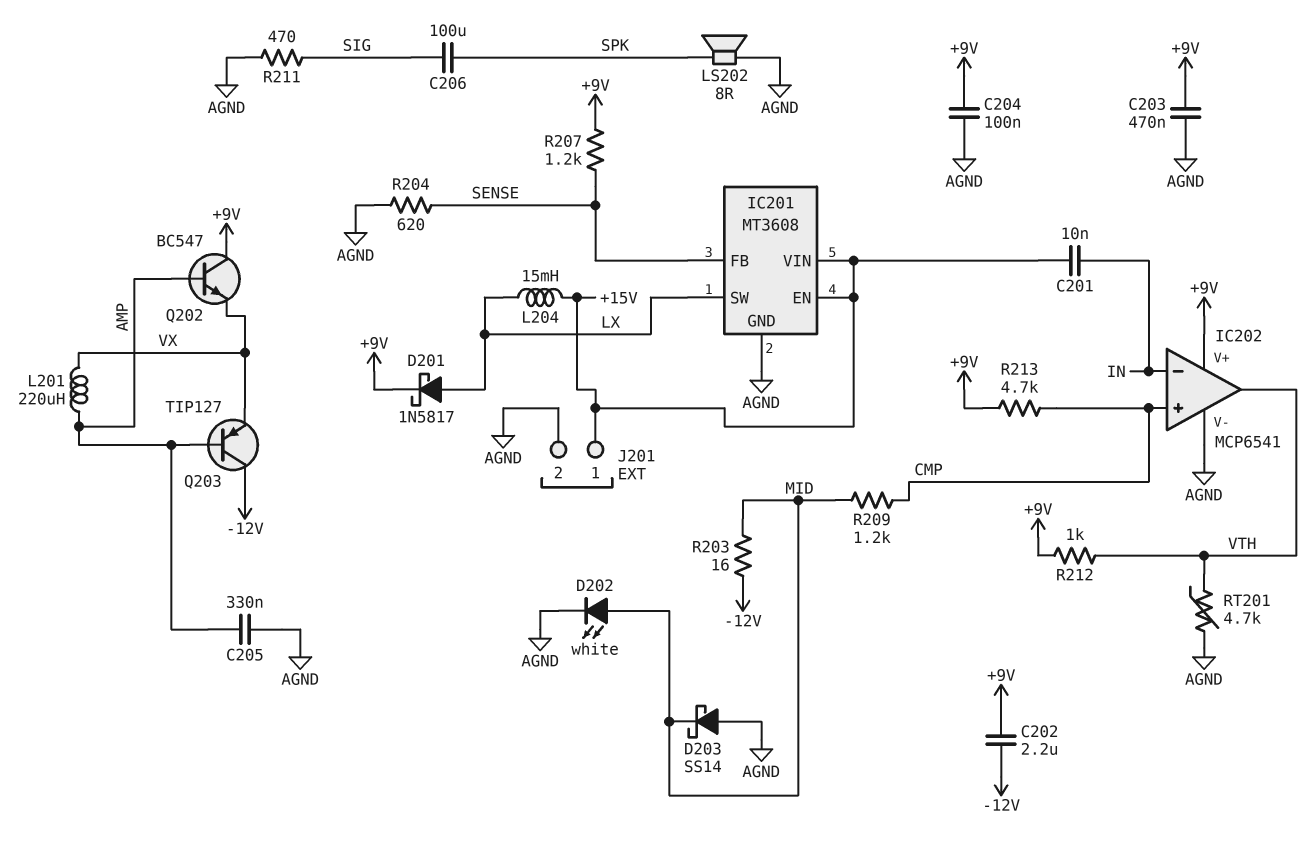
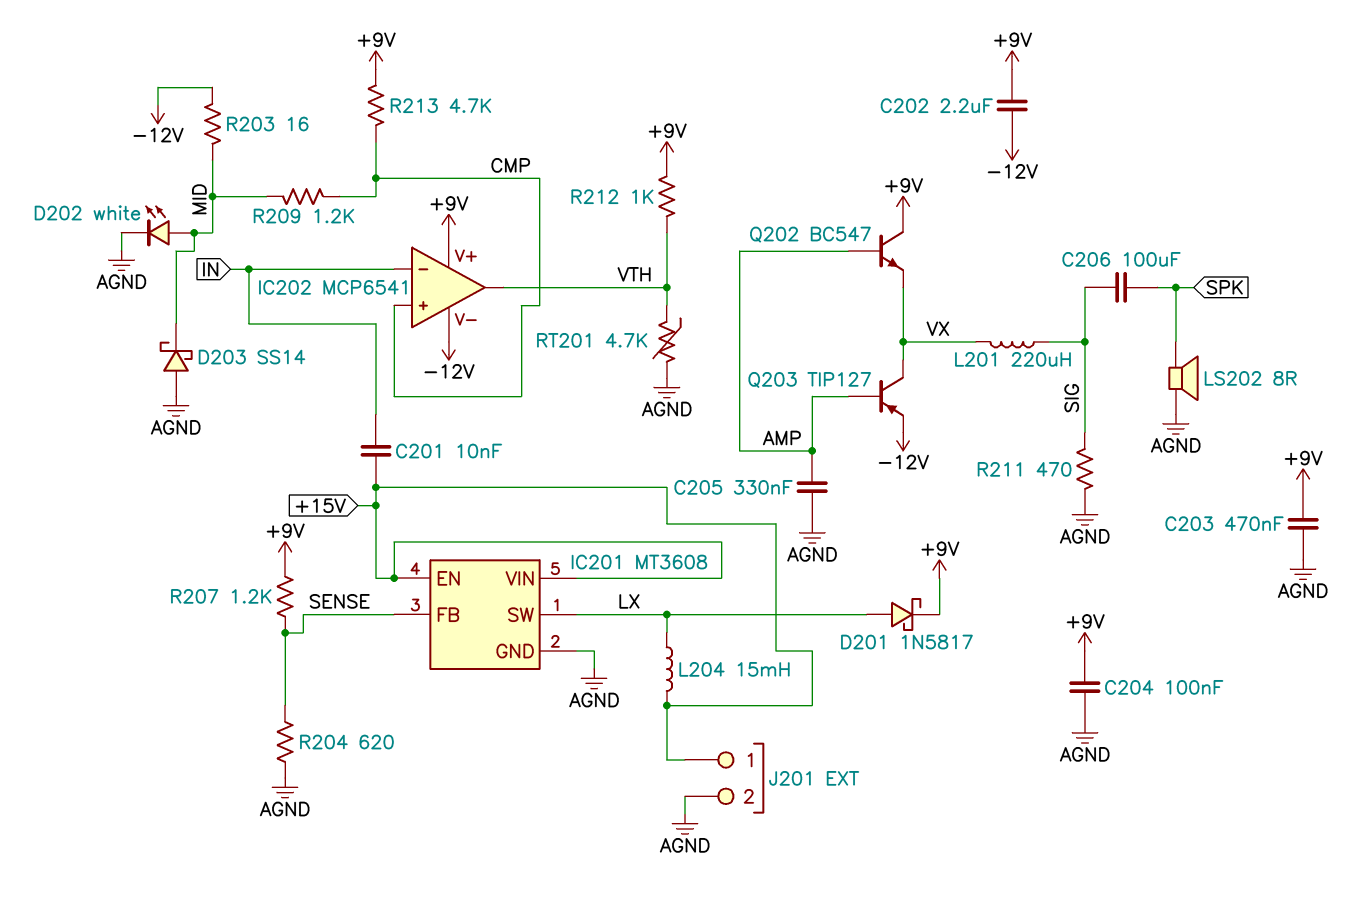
IC202 pin V-: AGND -> -12V
L201: 220uH (AMP, VX) -> 220uH (SIG, VX)
Q203: PNP TIP127 (B AMP, C -12V, E VX) -> PNP TIP127 (B AMP, C VX, E -12V)

